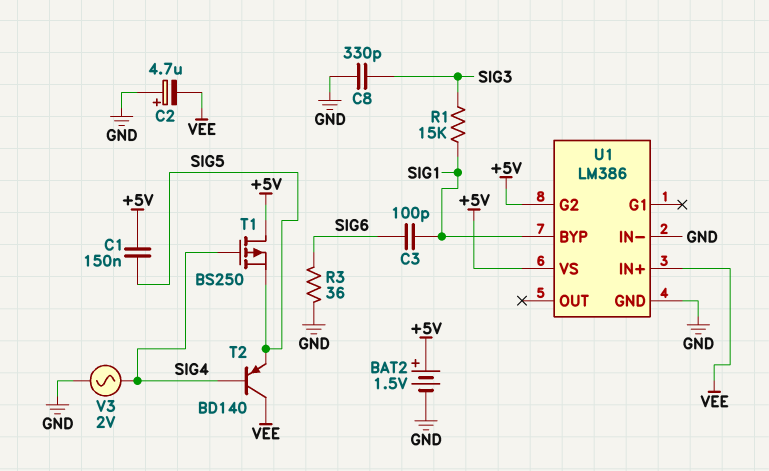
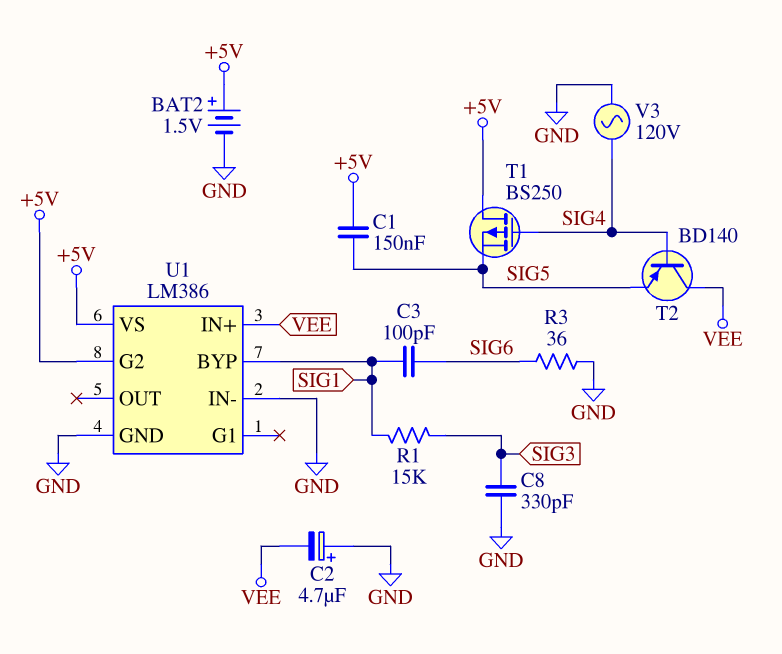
V3: AC 2V (GND, SIG4) -> AC 120V (GND, SIG4)

